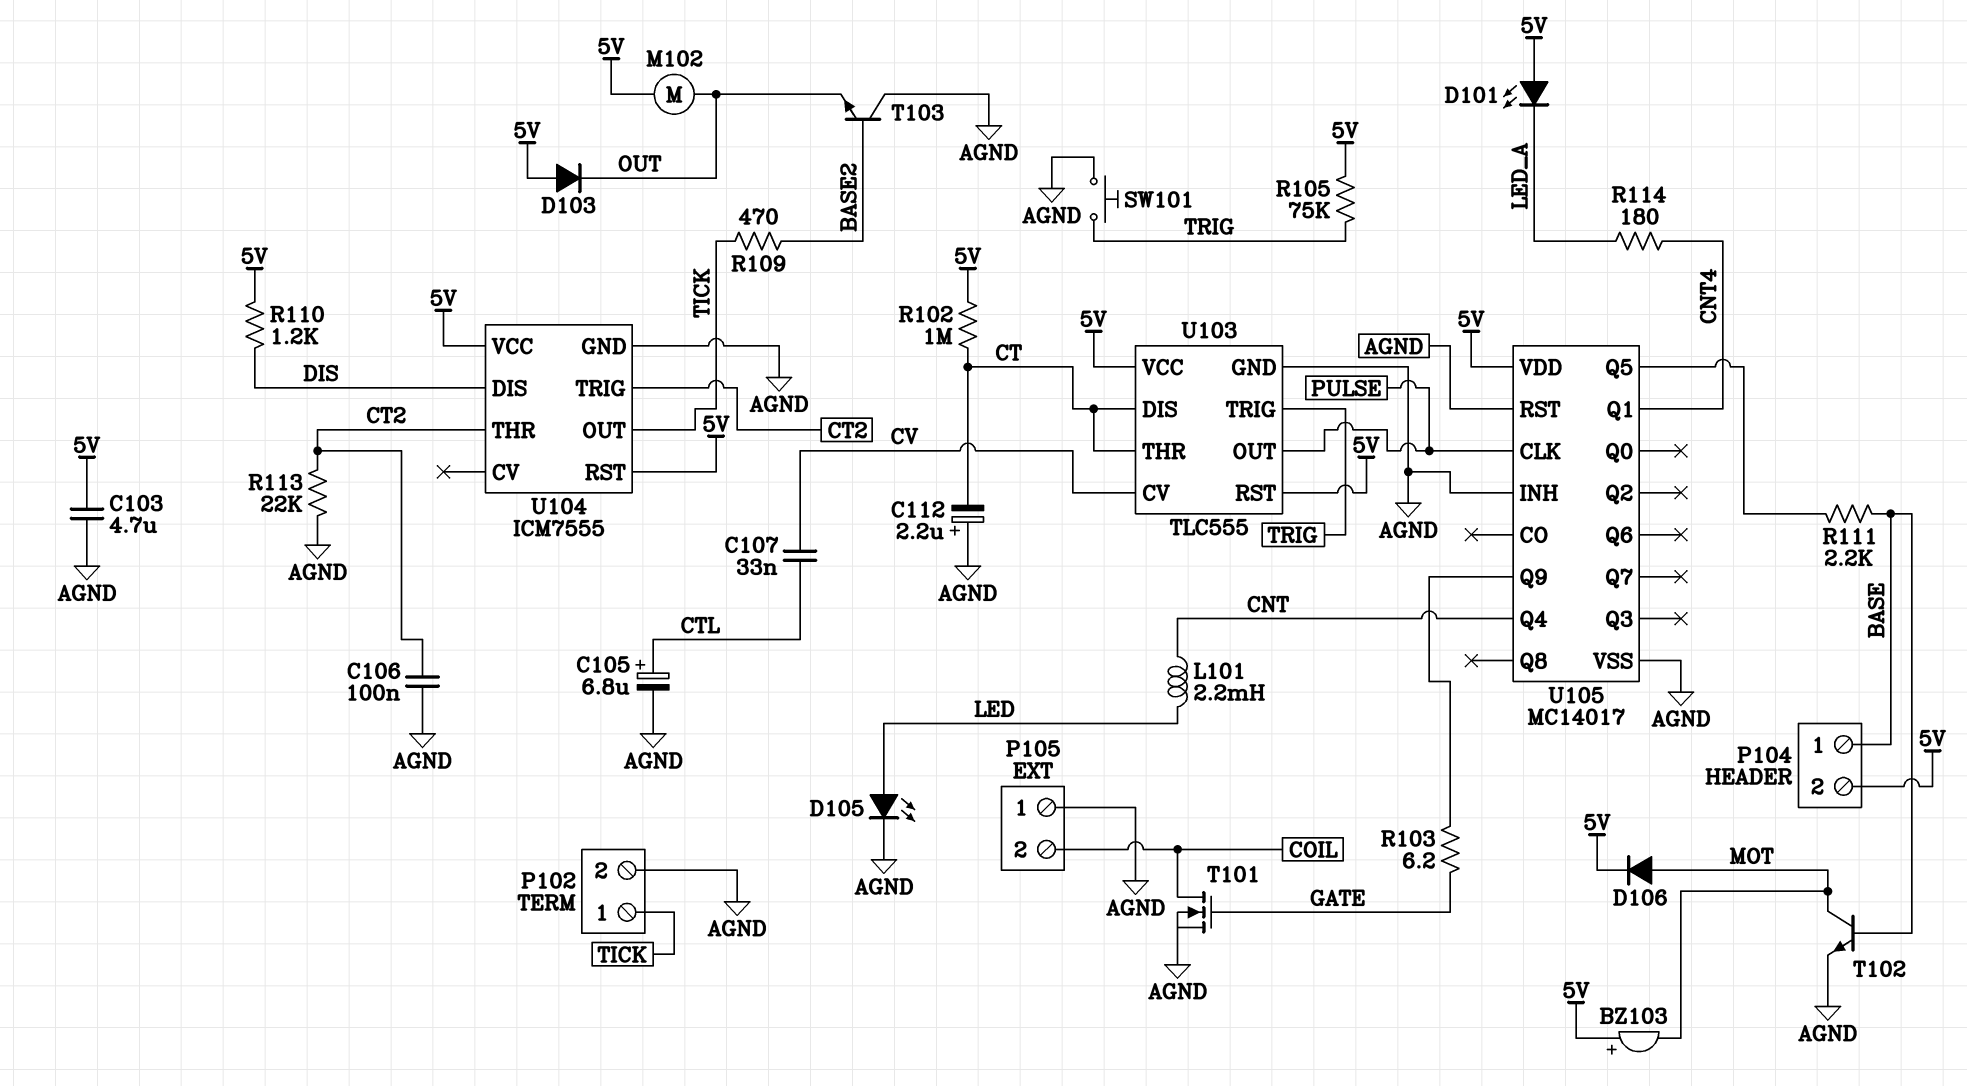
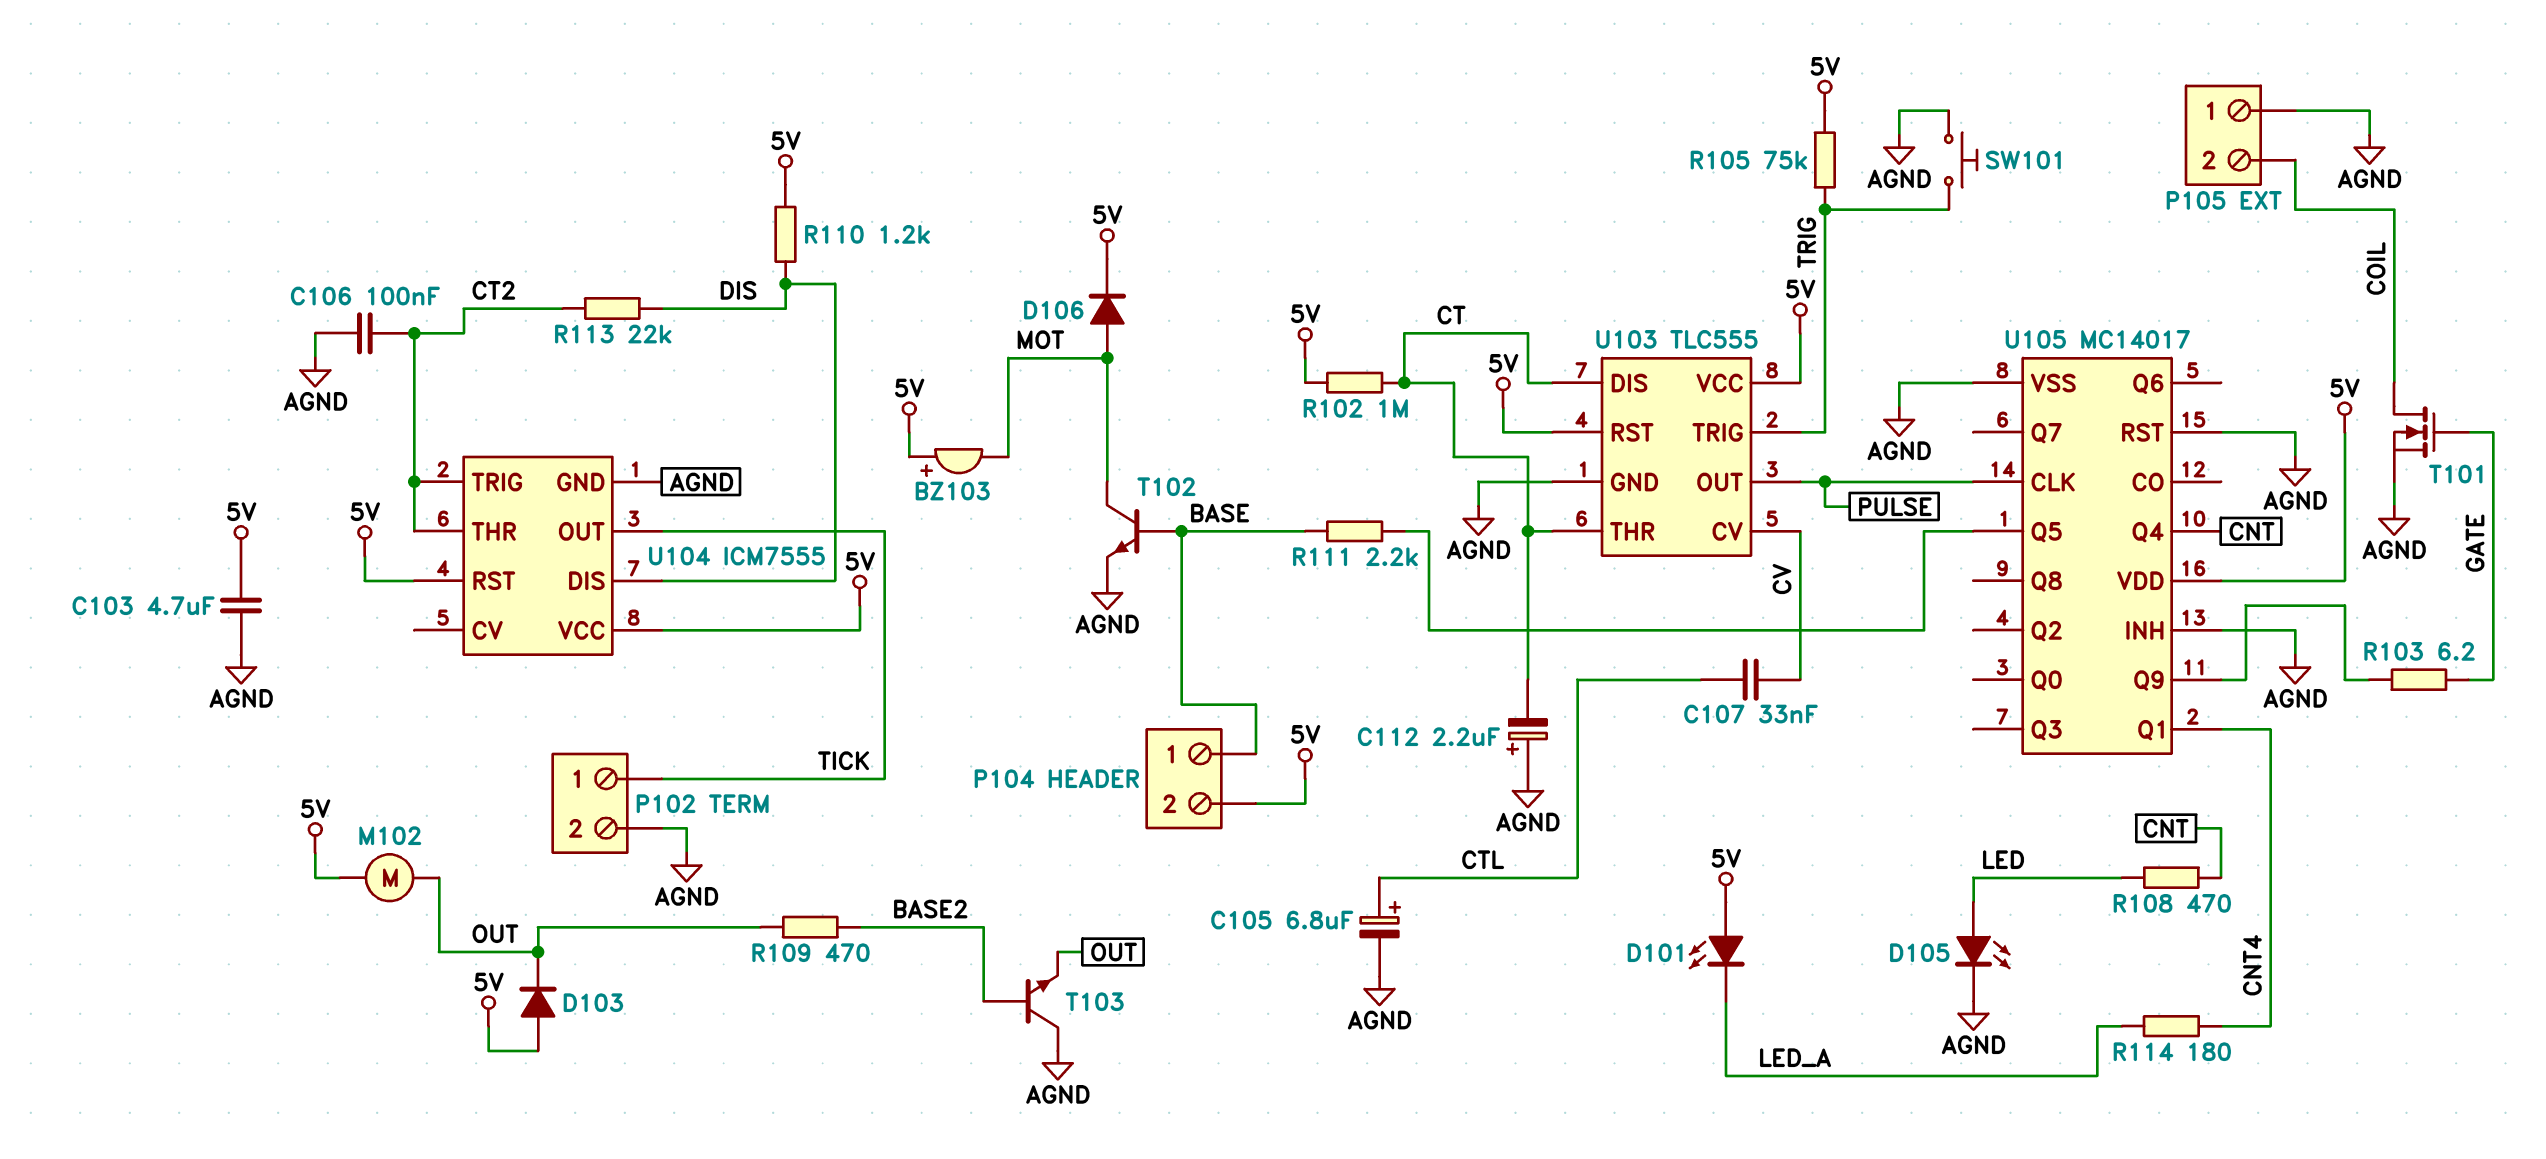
L101: 2.2mH (CNT, LED) -> none
R108: none -> 470 (CNT, LED)
R109: 470 (BASE2, TICK) -> 470 (BASE2, OUT)
R113: 22k (AGND, CT2) -> 22k (CT2, DIS)

